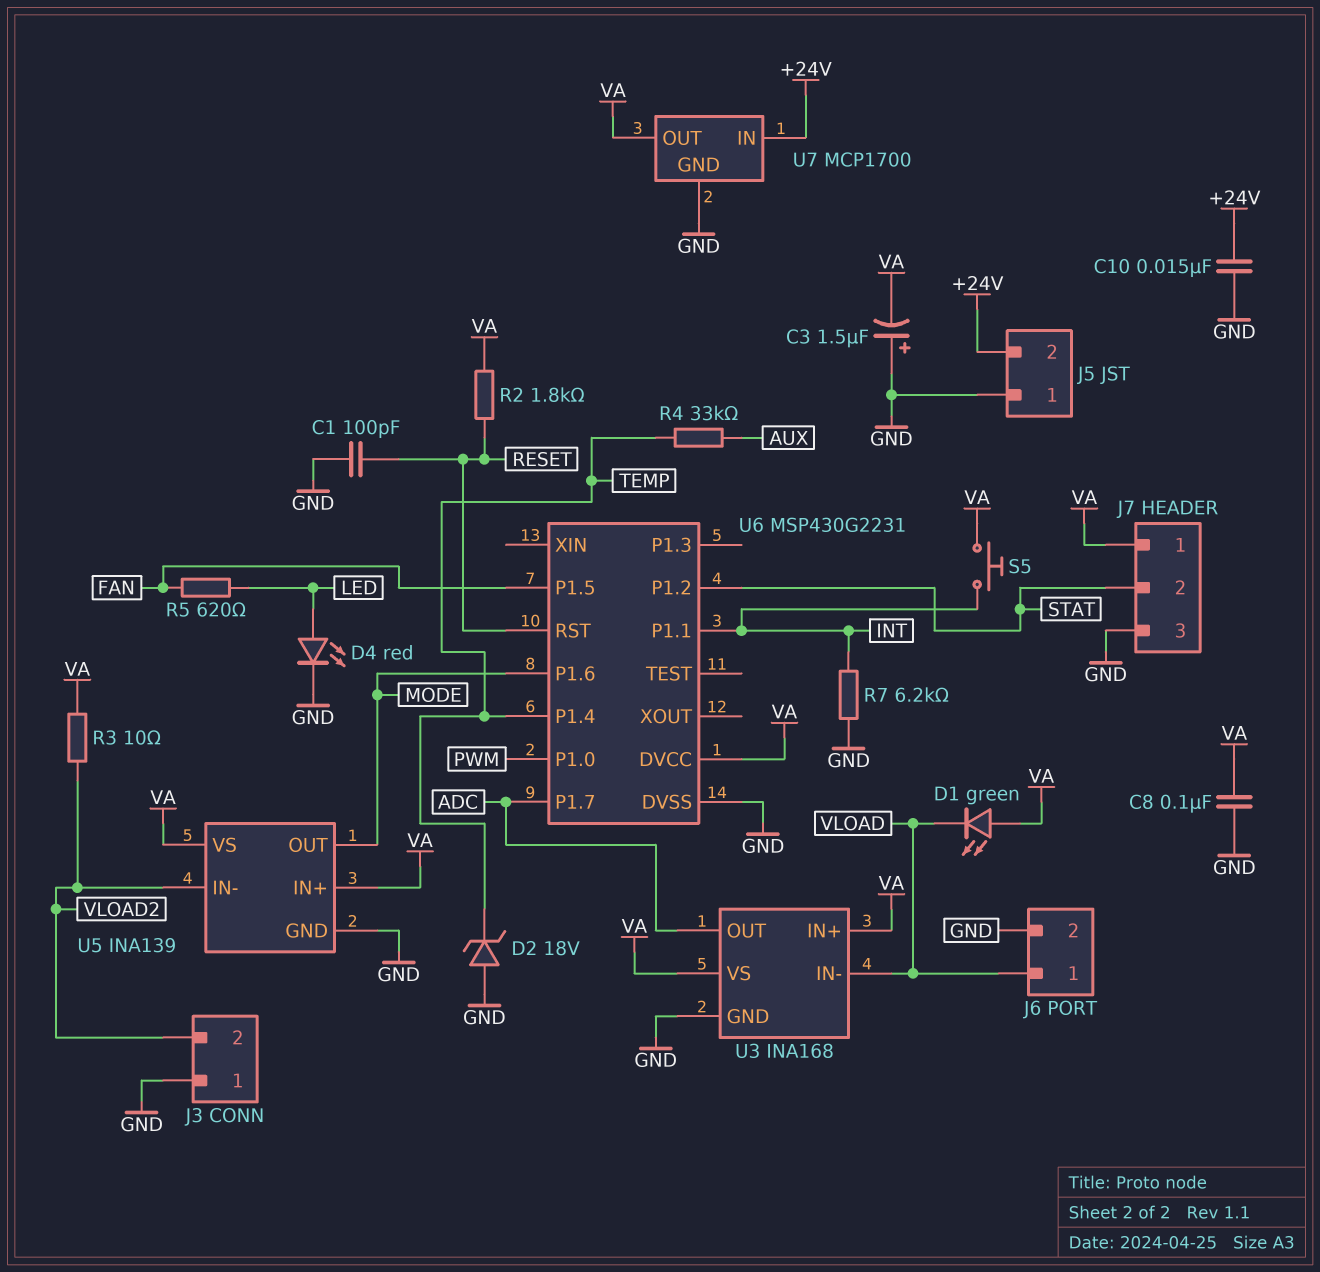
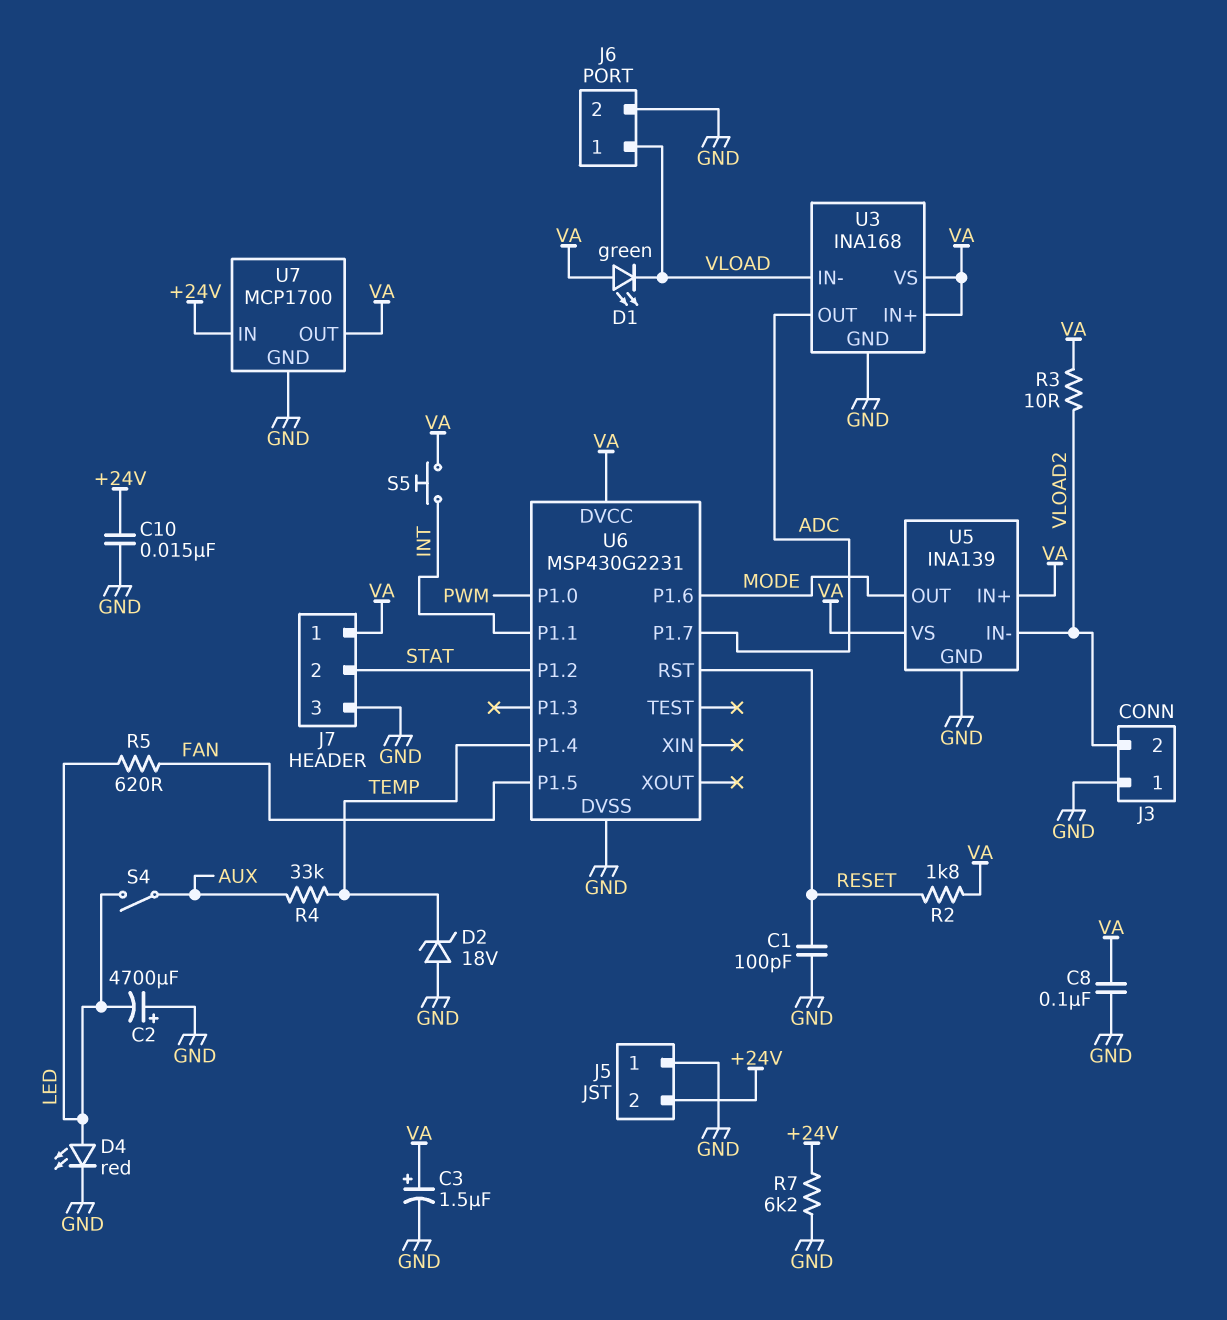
C2: none -> 4700uF (plus GND, minus LED)
C3: 1.5uF (plus GND, minus VA) -> 1.5uF (plus VA, minus GND)
R7: 6.2k (GND, INT) -> 6.2k (+24V, GND)
S4: none -> switch (AUX, LED)

